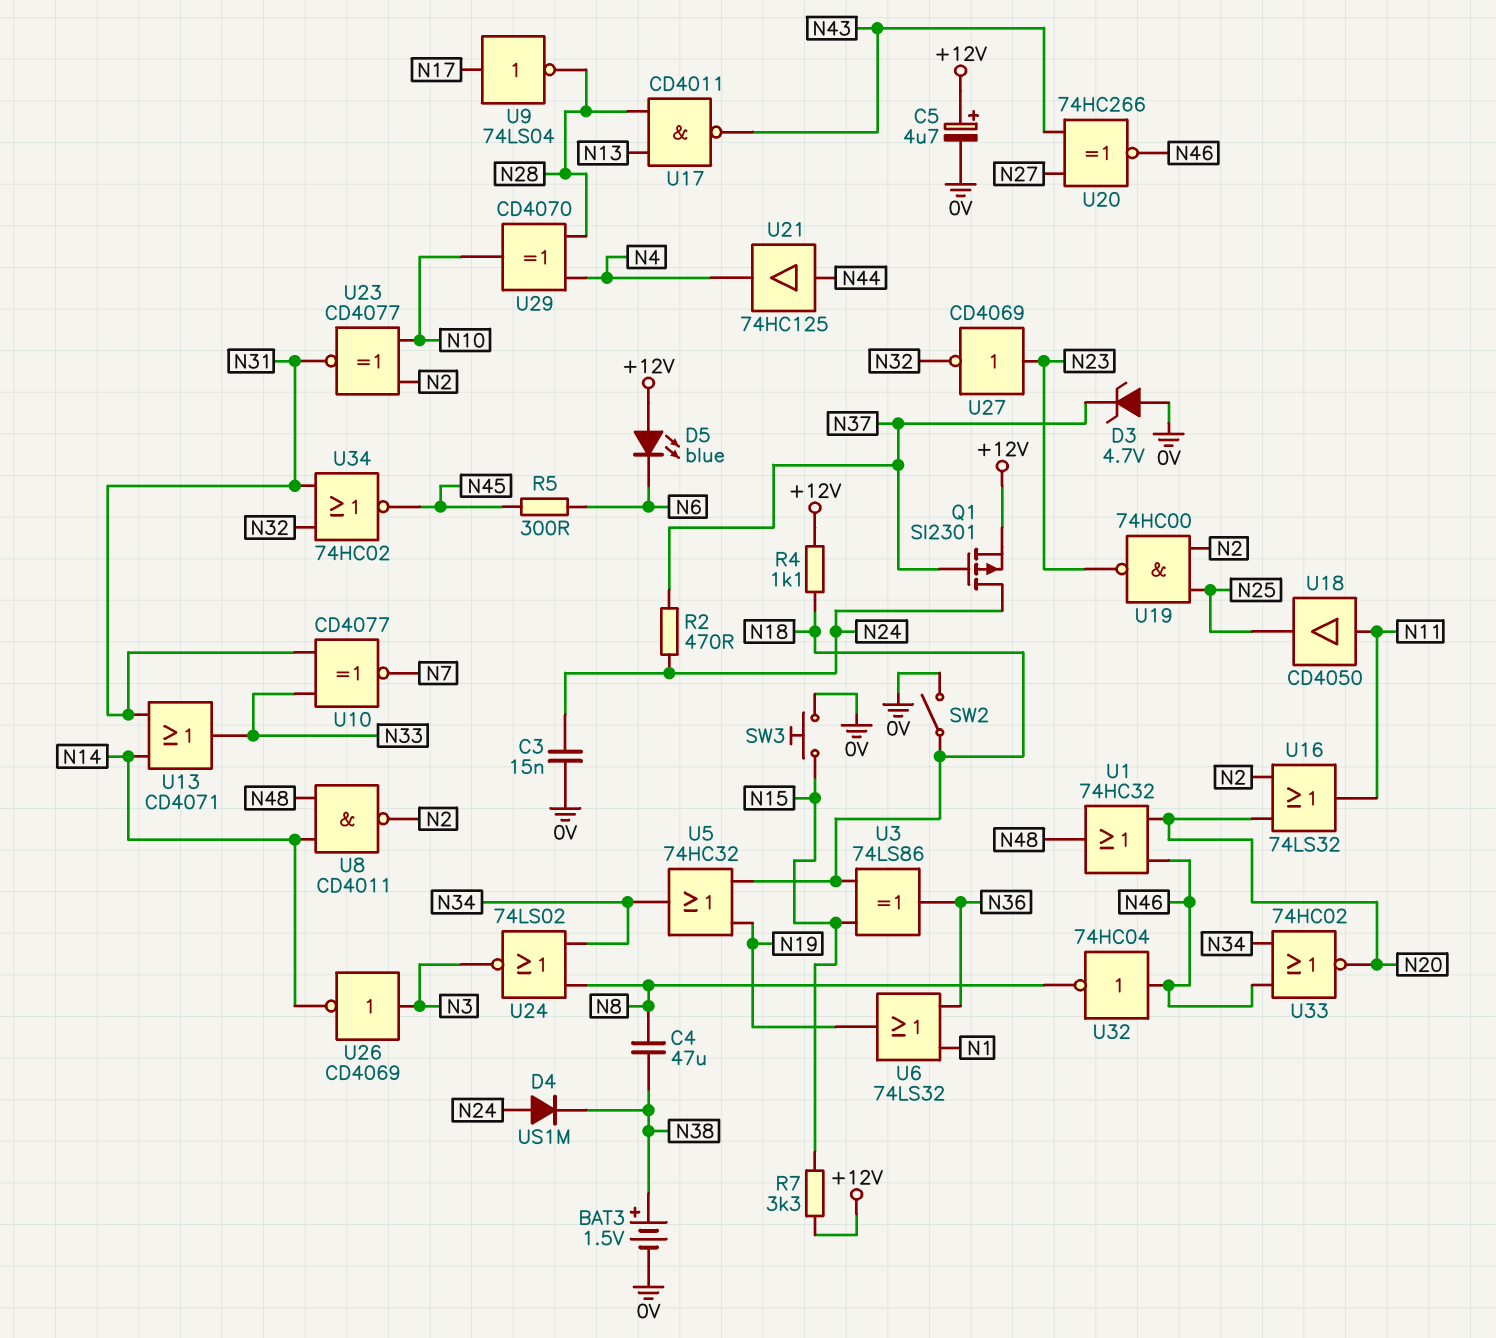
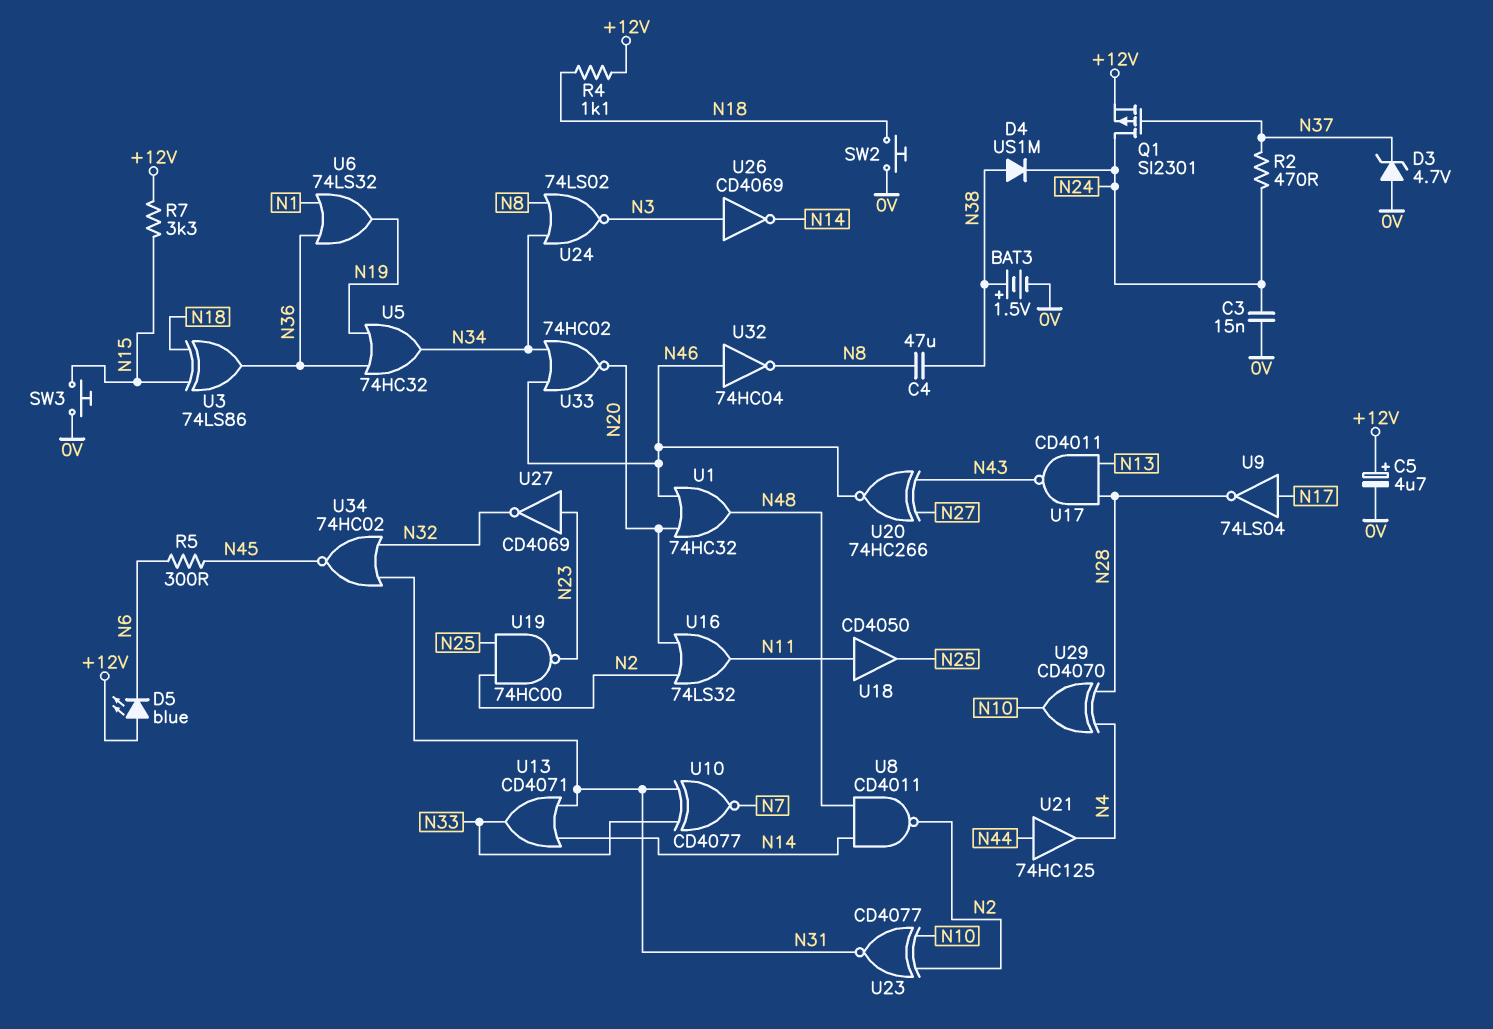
D4: diode US1M (A N24, K N38) -> diode US1M (A N38, K N24)
SW2: switch (0V, N18) -> button (0V, N18)
U5: OR 74HC32 (in N18, in N19, out N34) -> OR 74HC32 (in N19, in N36, out N34)

